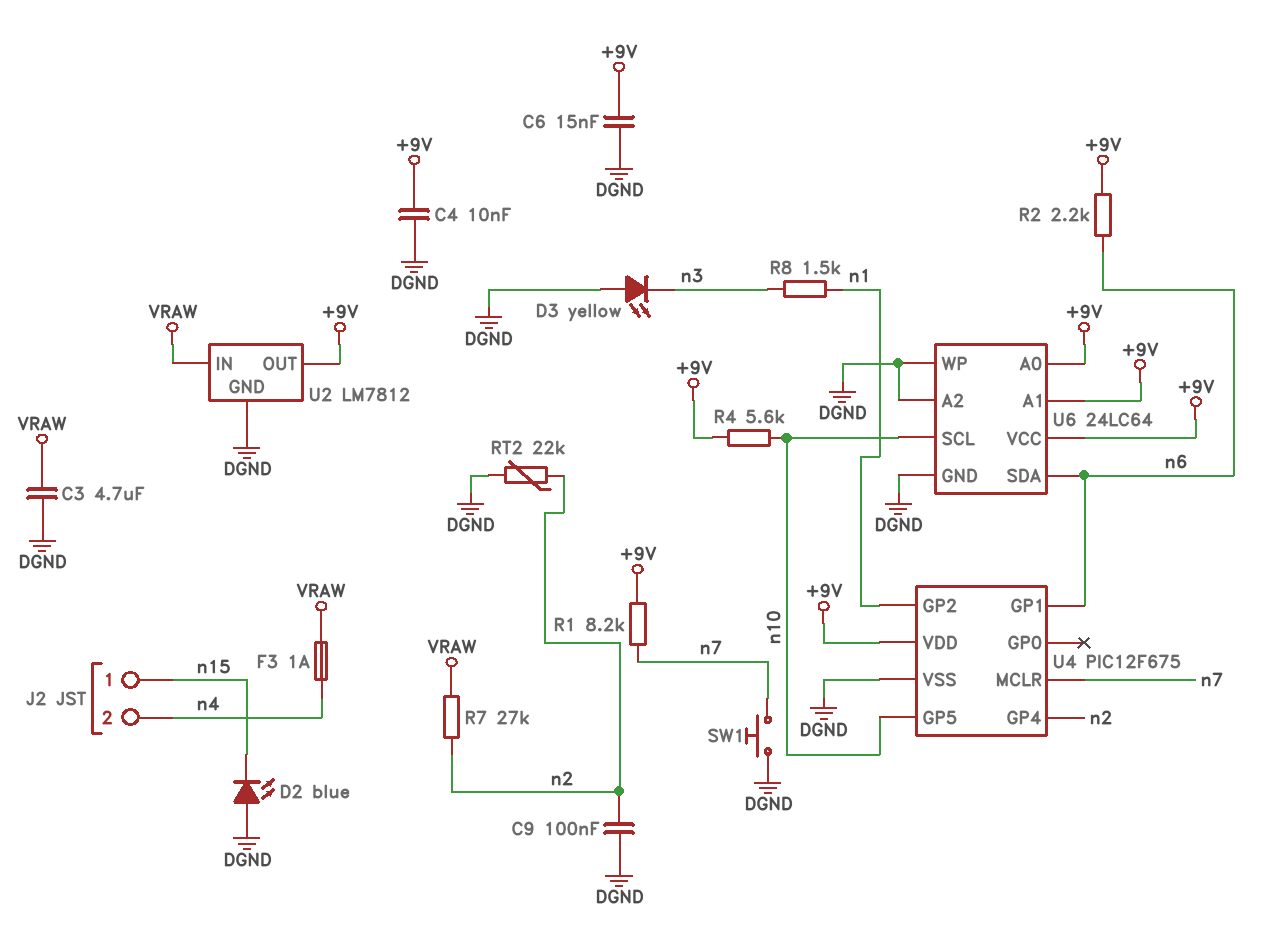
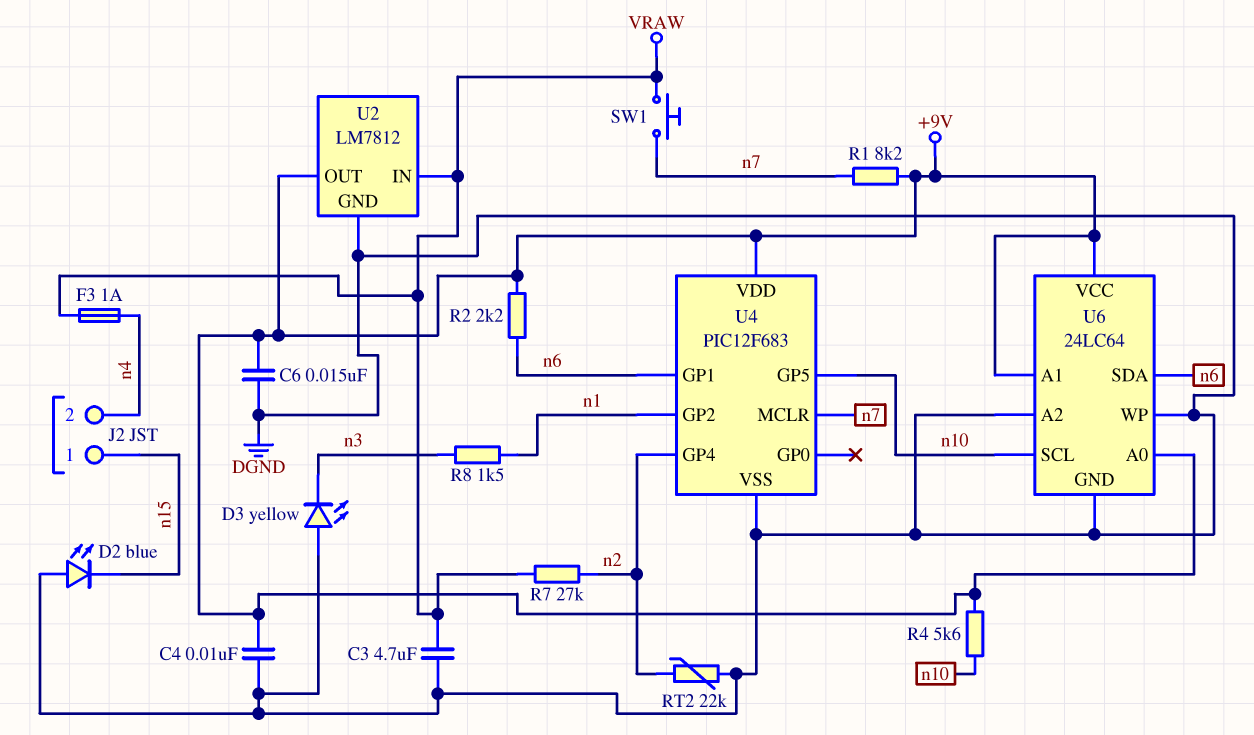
C9: 100nF (DGND, n2) -> none
SW1: button (DGND, n7) -> button (VRAW, n7)
U4: PIC12F675 -> PIC12F683

